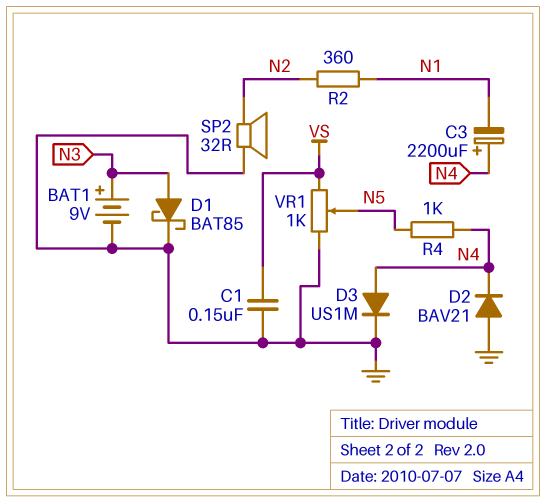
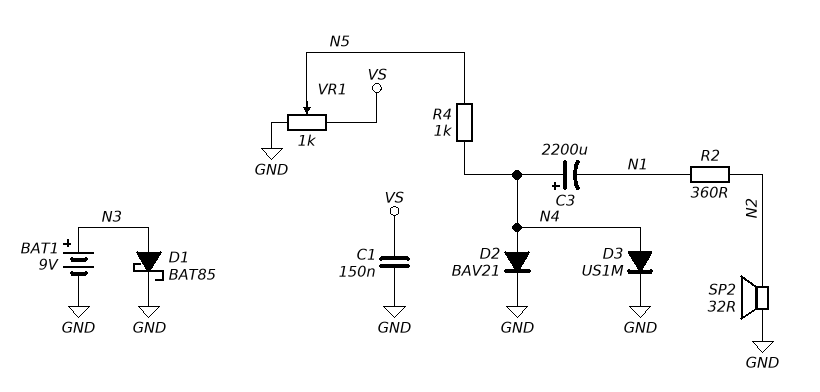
D2: diode BAV21 (A GND, K N4) -> diode BAV21 (A N4, K GND)

